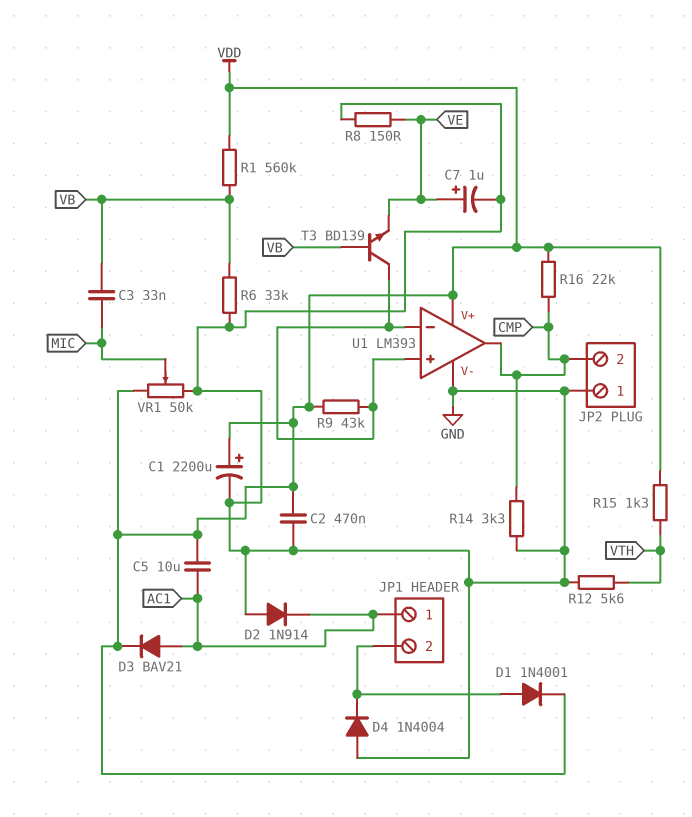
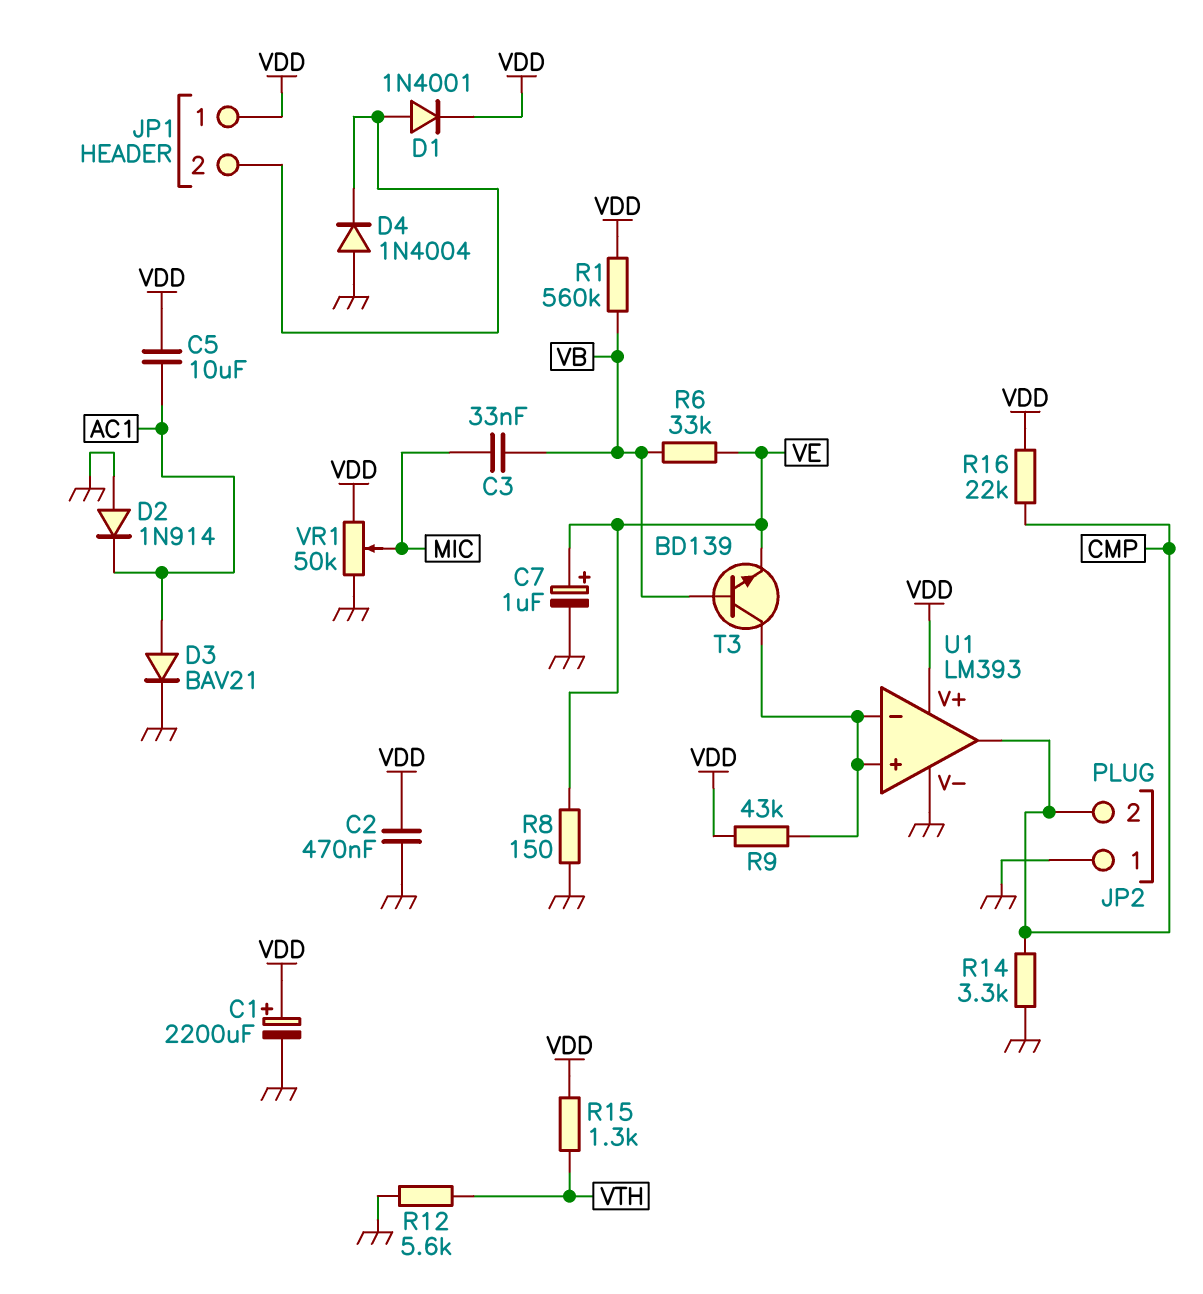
D3: diode BAV21 (A AC1, K VDD) -> diode BAV21 (A AC1, K GND)
JP1 pin 1: AC1 -> VDD
R6: 33k (GND, VB) -> 33k (VB, VE)

